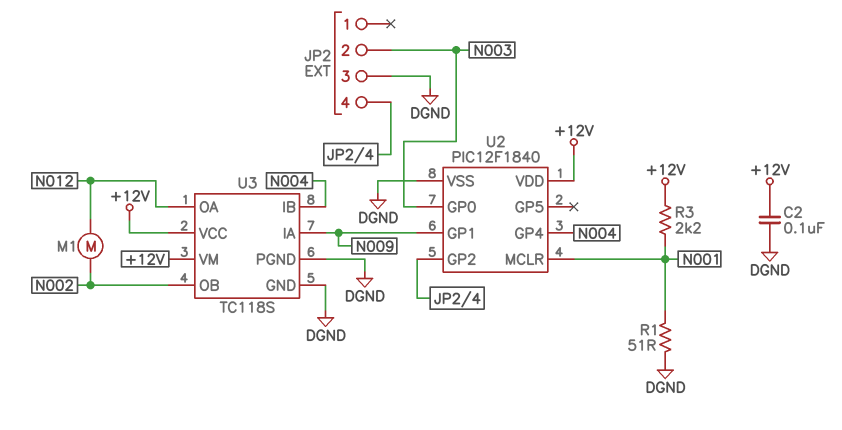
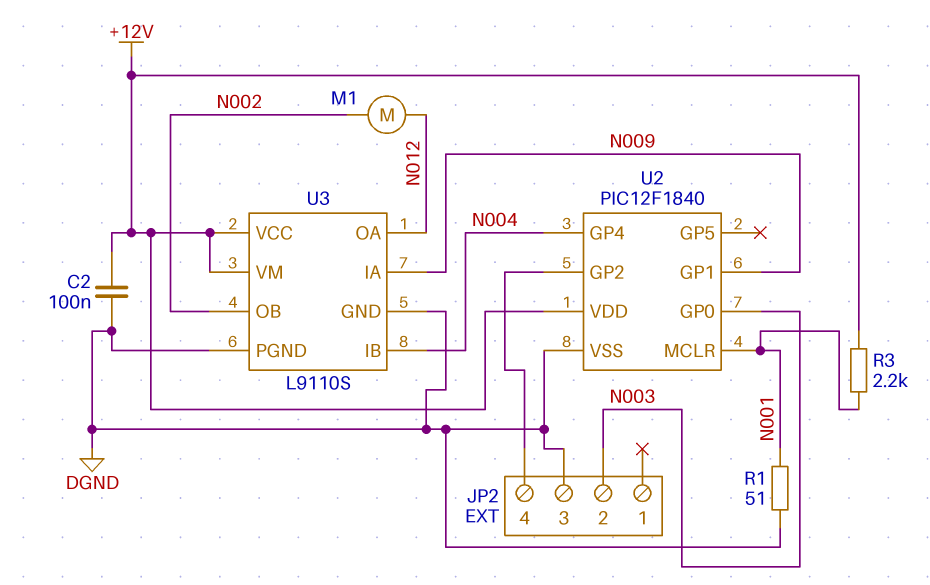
U3: TC118S -> L9110S

